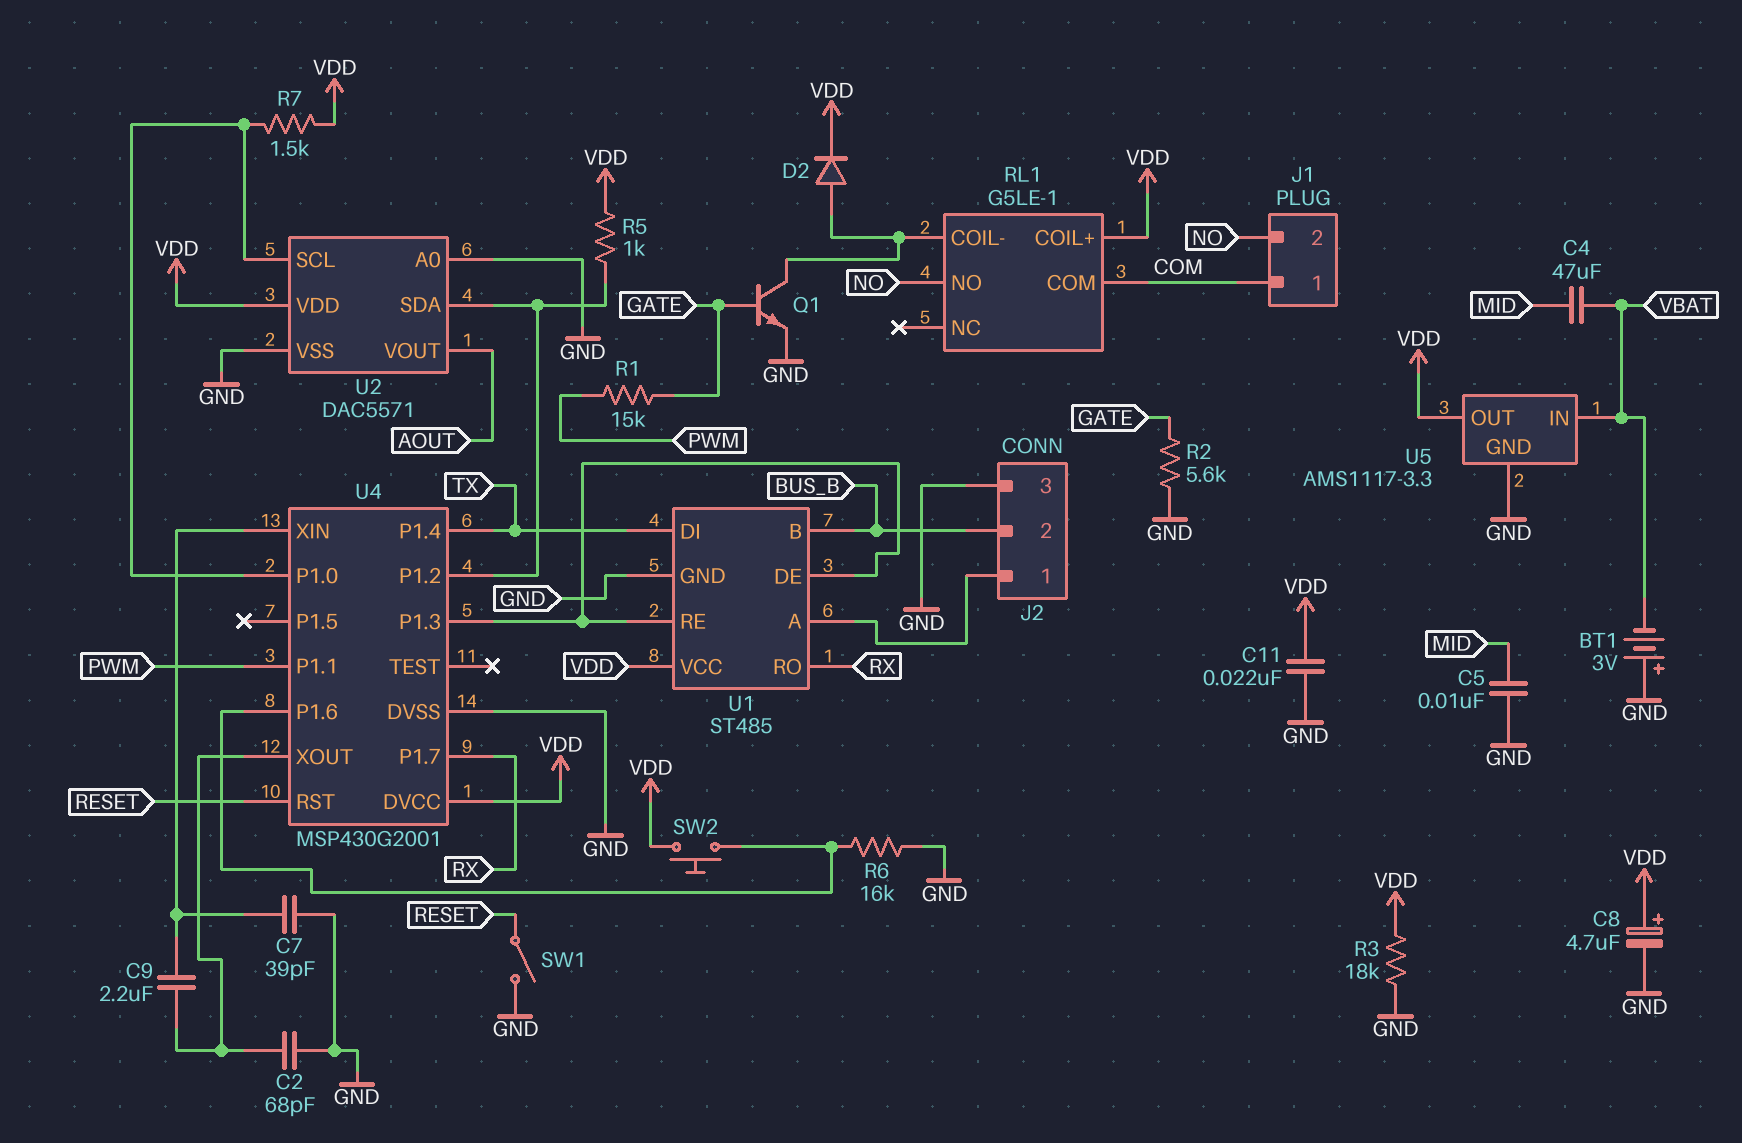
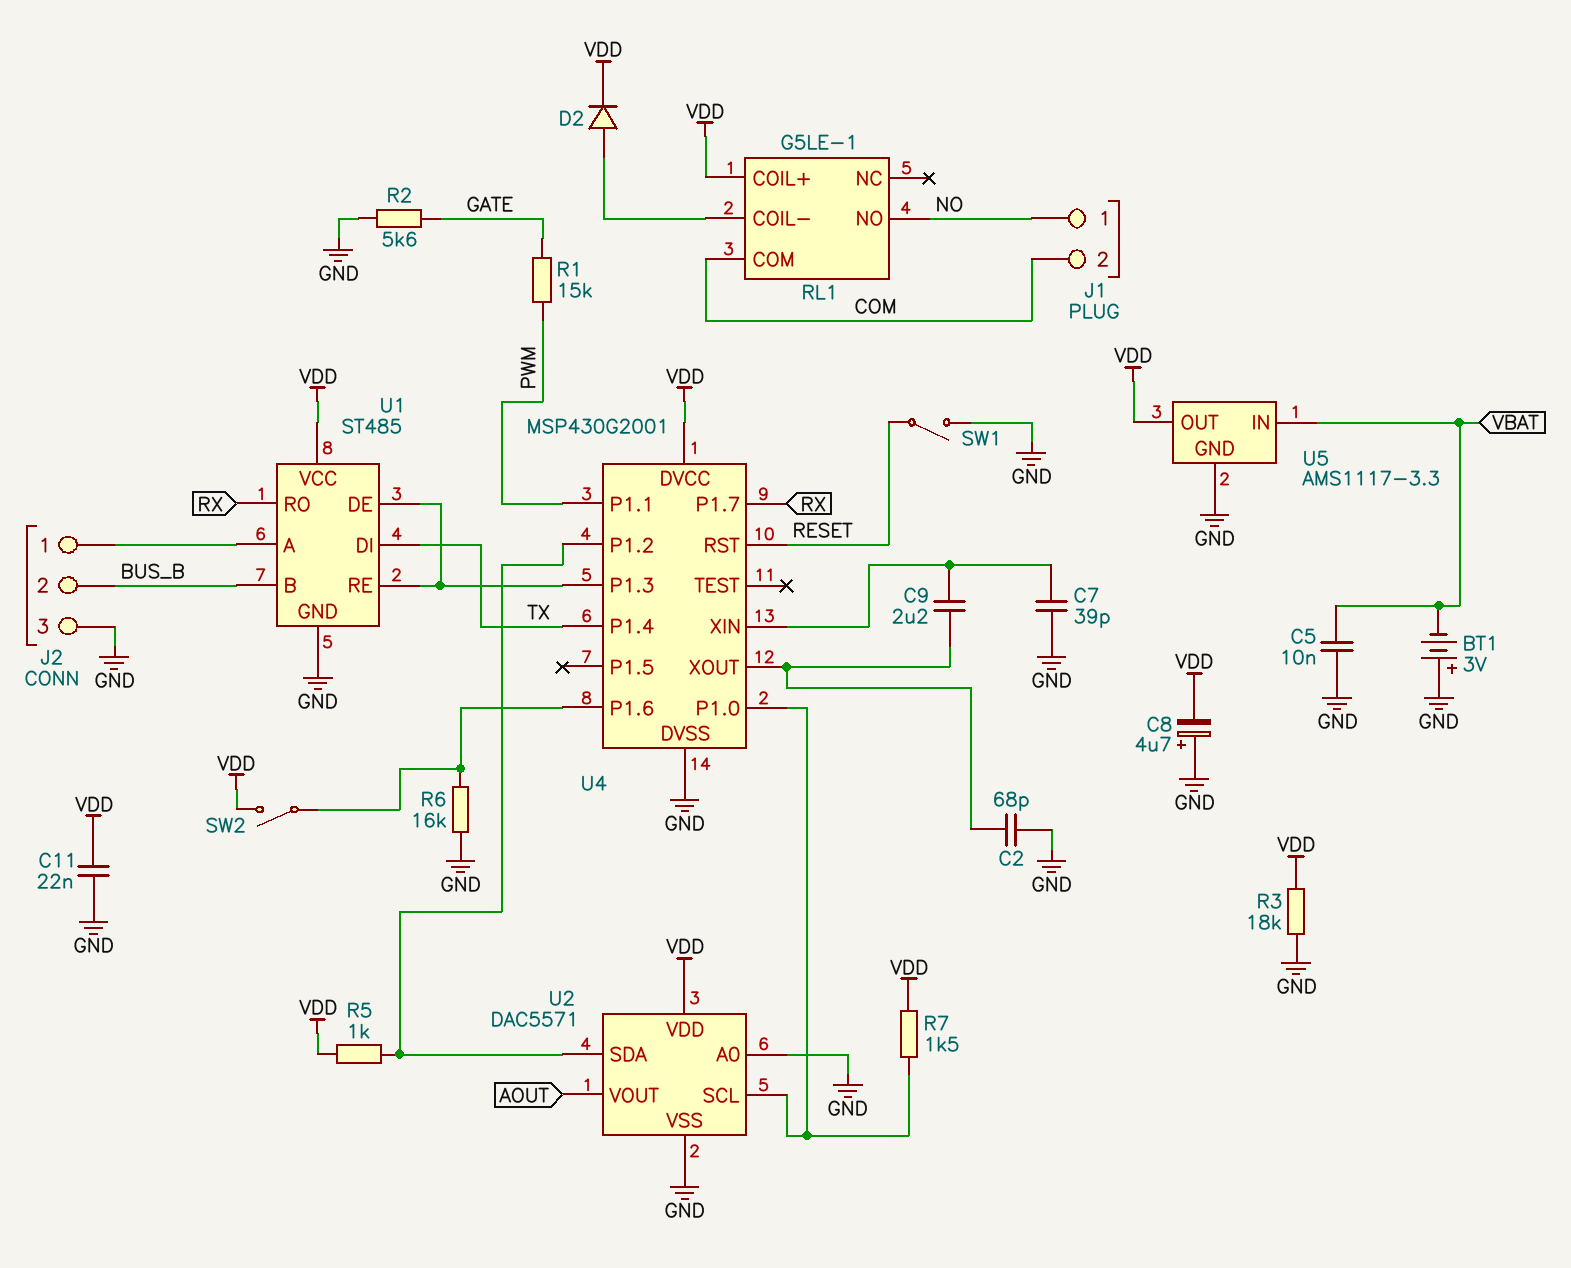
C4: 47uF (MID, VBAT) -> none
C5: 10nF (GND, MID) -> 10nF (GND, VBAT)
C8: 4.7uF (plus VDD, minus GND) -> 4.7uF (plus GND, minus VDD)
J1 pin 1: COM -> NO
J1 pin 2: NO -> COM
Q1: NPN (B GATE, C RL1/COIL-, E GND) -> none
SW2: button (U4/P1.6, VDD) -> switch (U4/P1.6, VDD)

